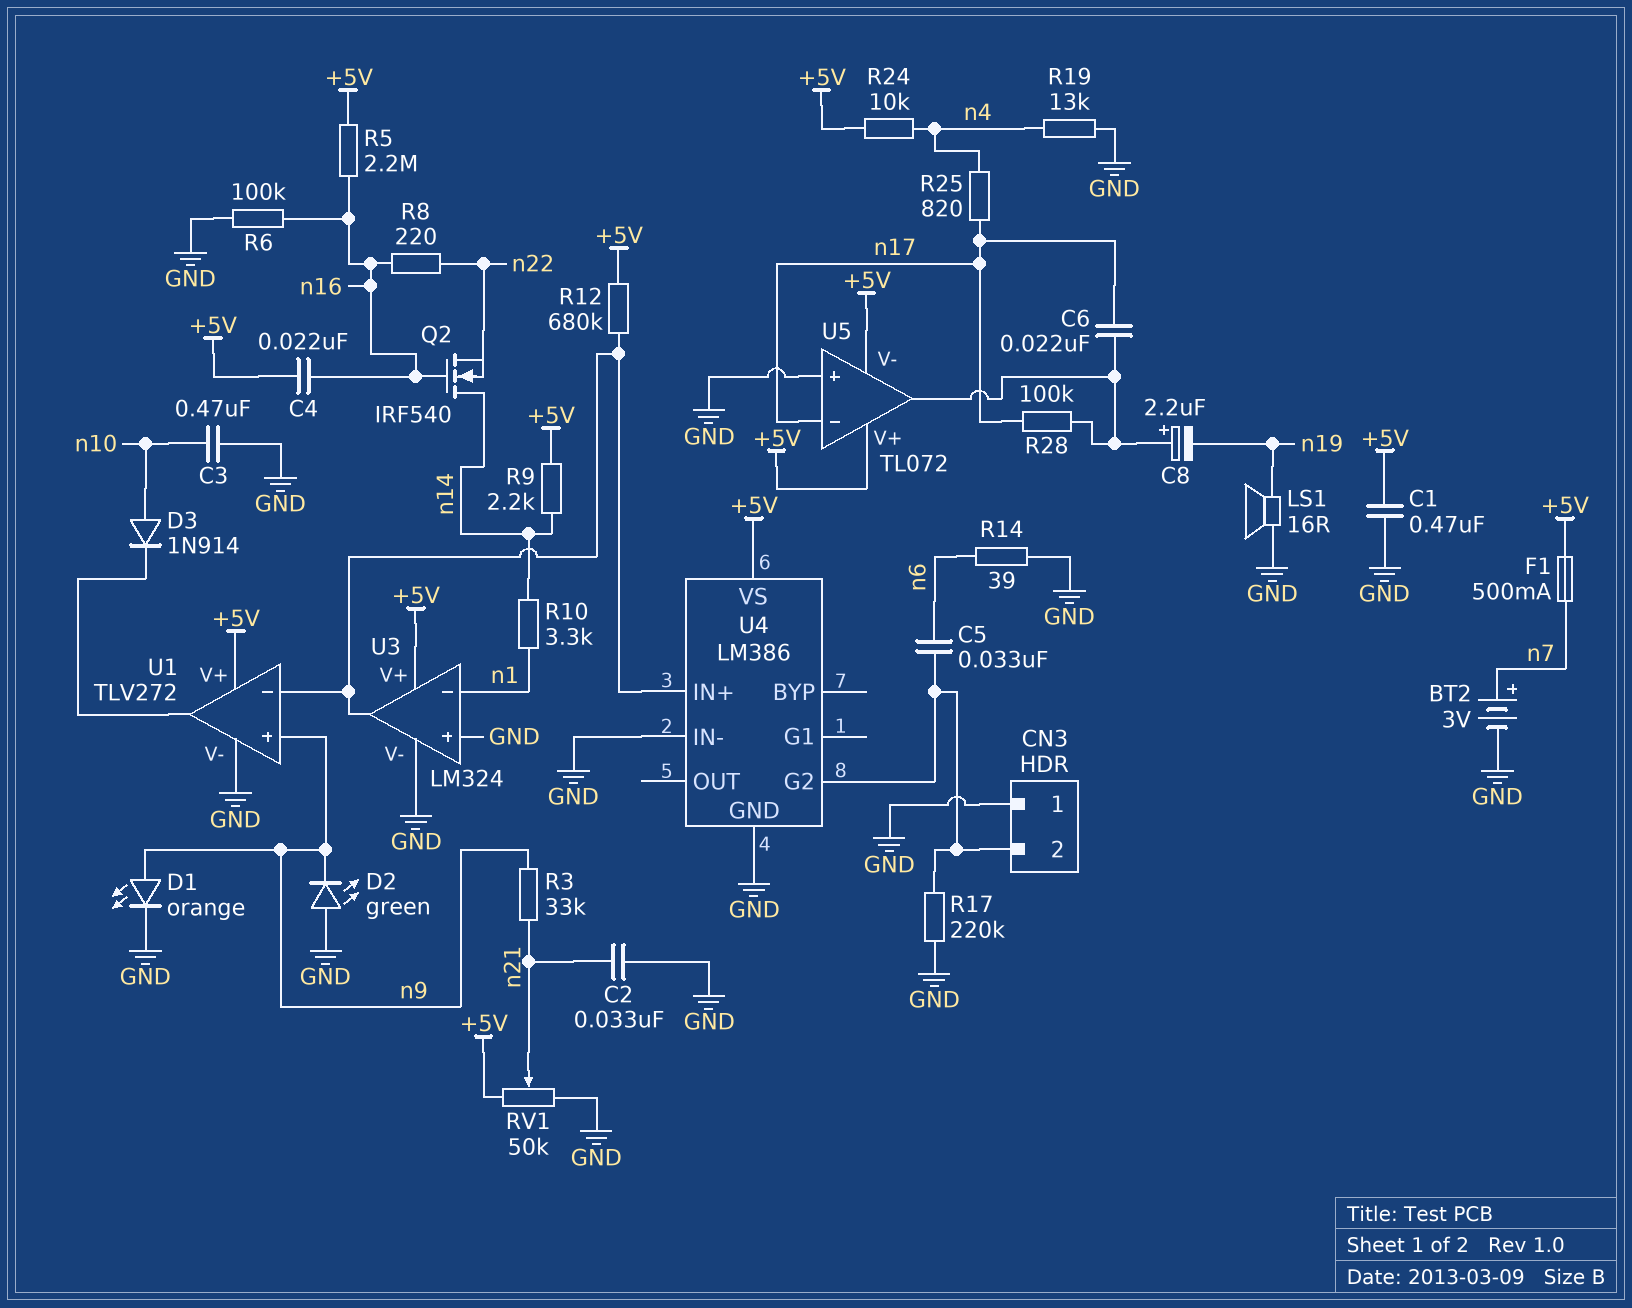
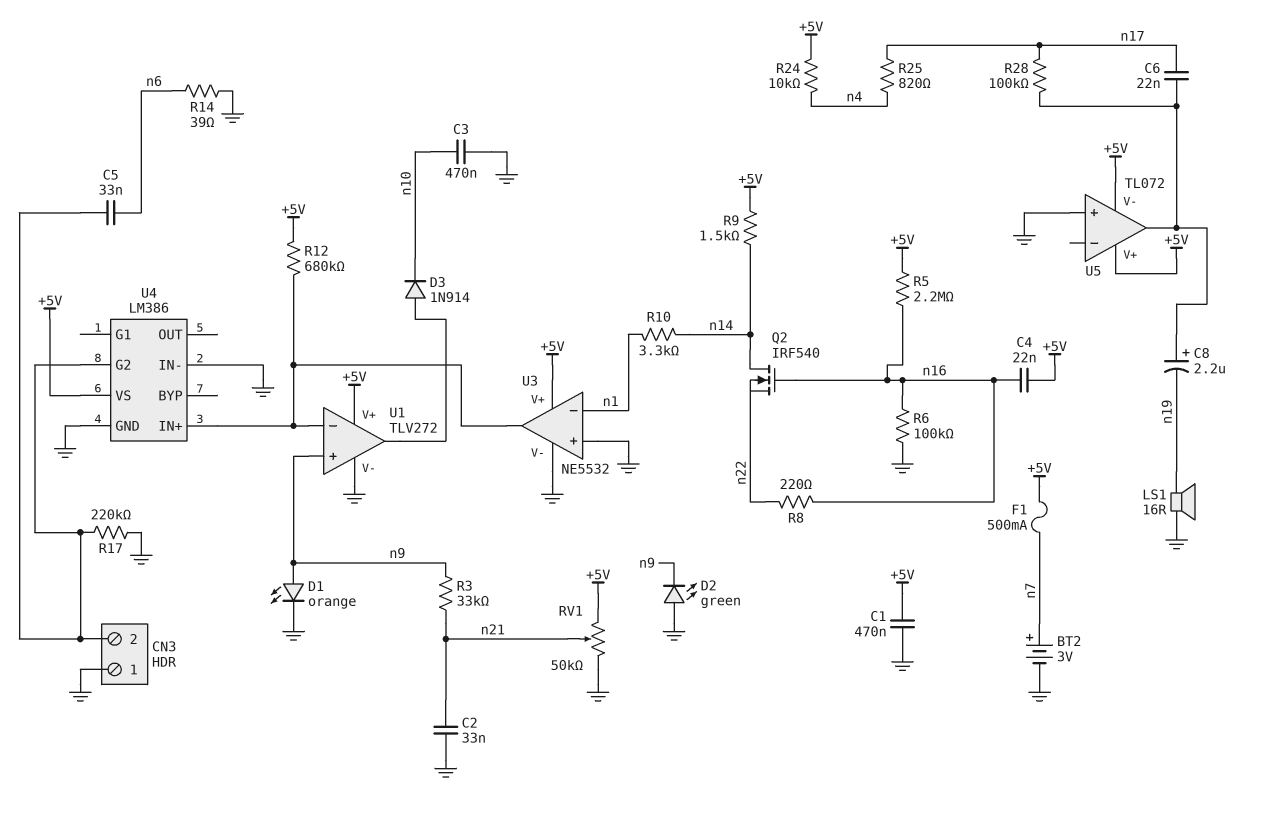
D3: diode 1N914 (A n10, K U1/out) -> diode 1N914 (A U1/out, K n10)
R9: 2.2k (+5V, n14) -> 1.5k (+5V, n14)
R19: 13k (GND, n4) -> none
U3: LM324 -> NE5532
U5 pin in-: n17 -> none

